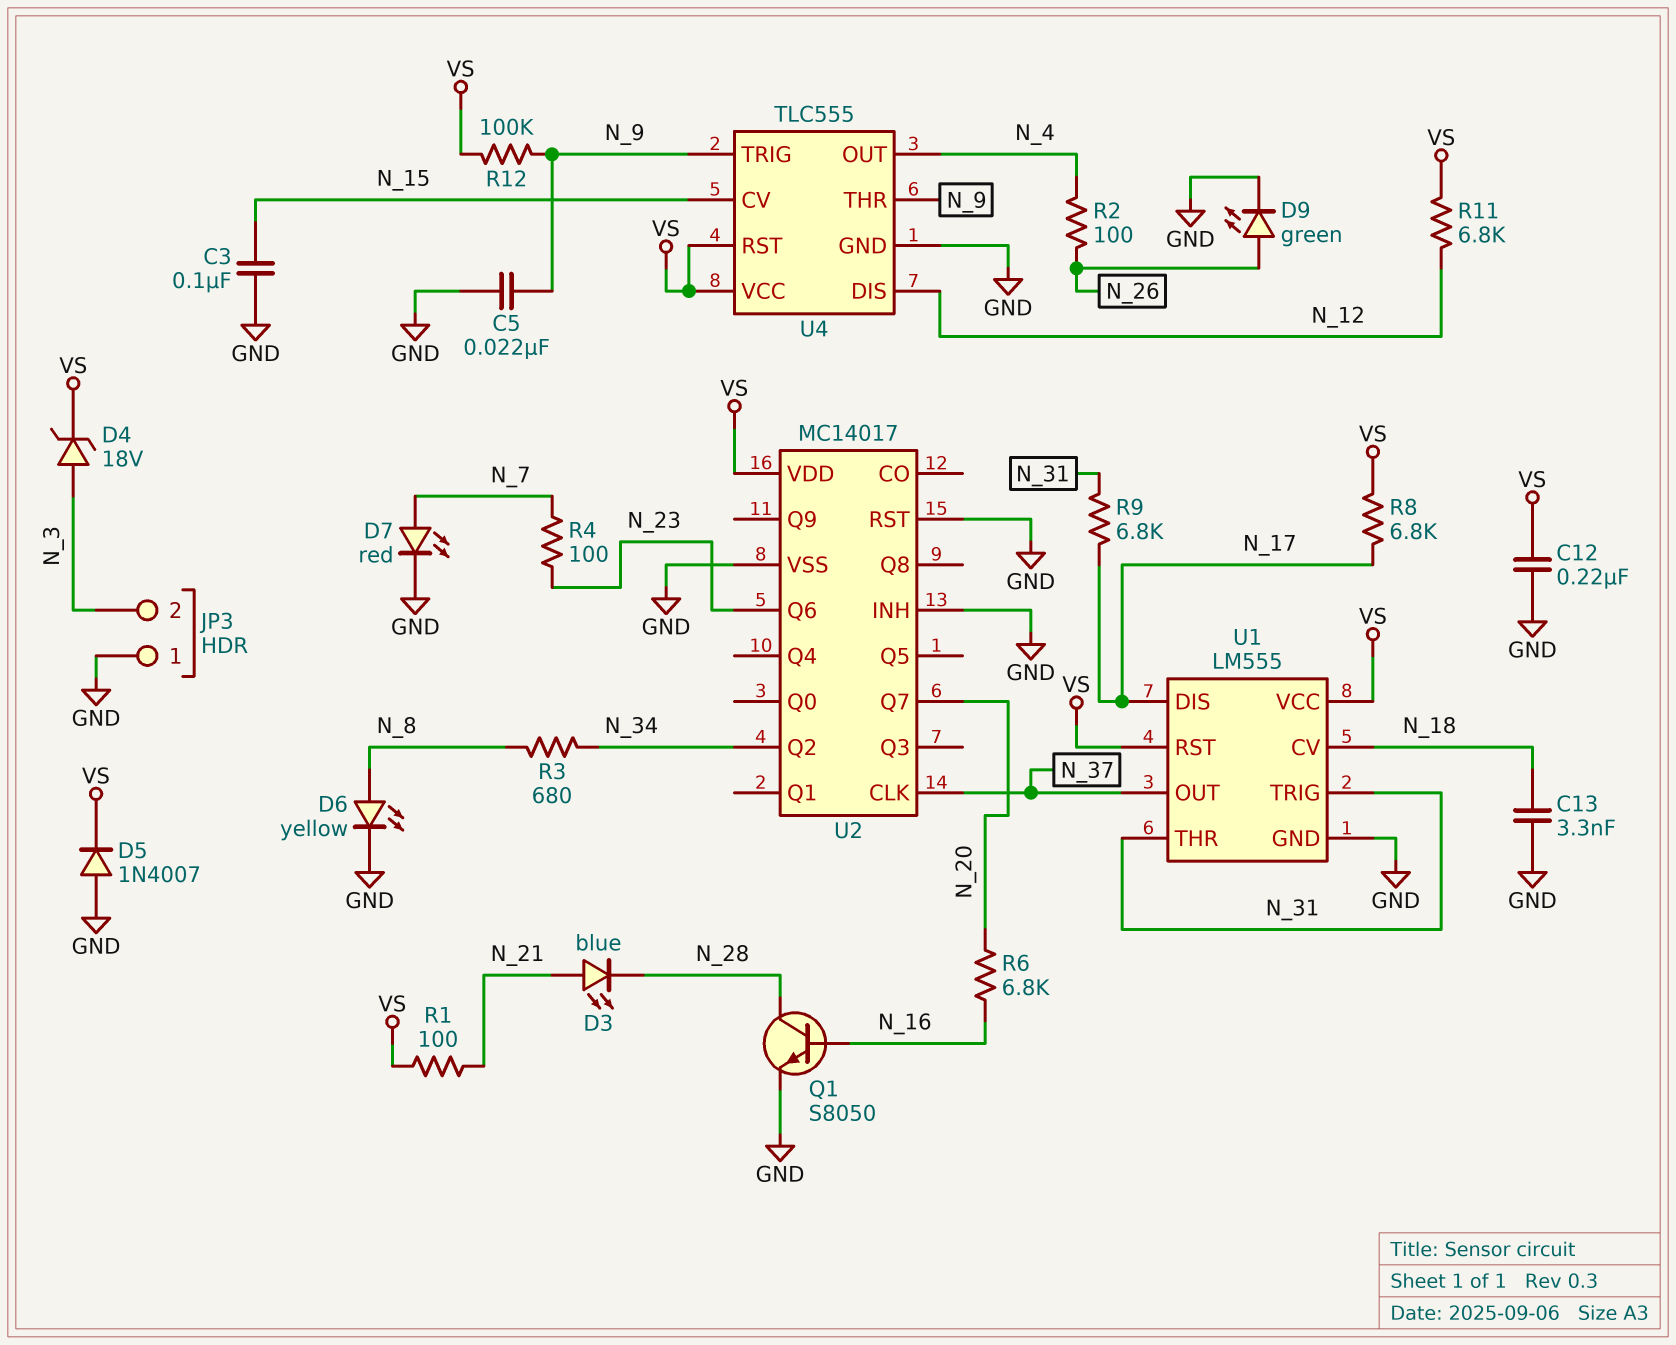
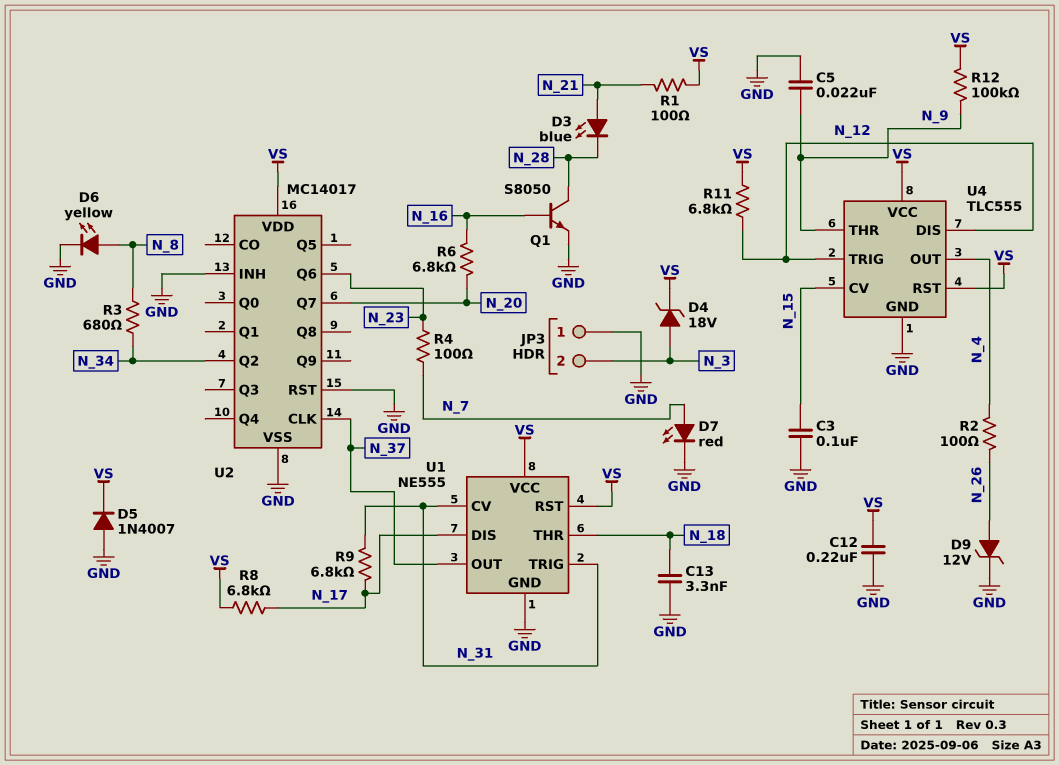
D9: LED green (A N_26, K GND) -> zener 12V (A N_26, K GND)
U1: LM555 -> NE555
U1 pin CV: N_18 -> N_31
U1 pin THR: N_31 -> N_18
U4 pin TRIG: N_9 -> N_12

